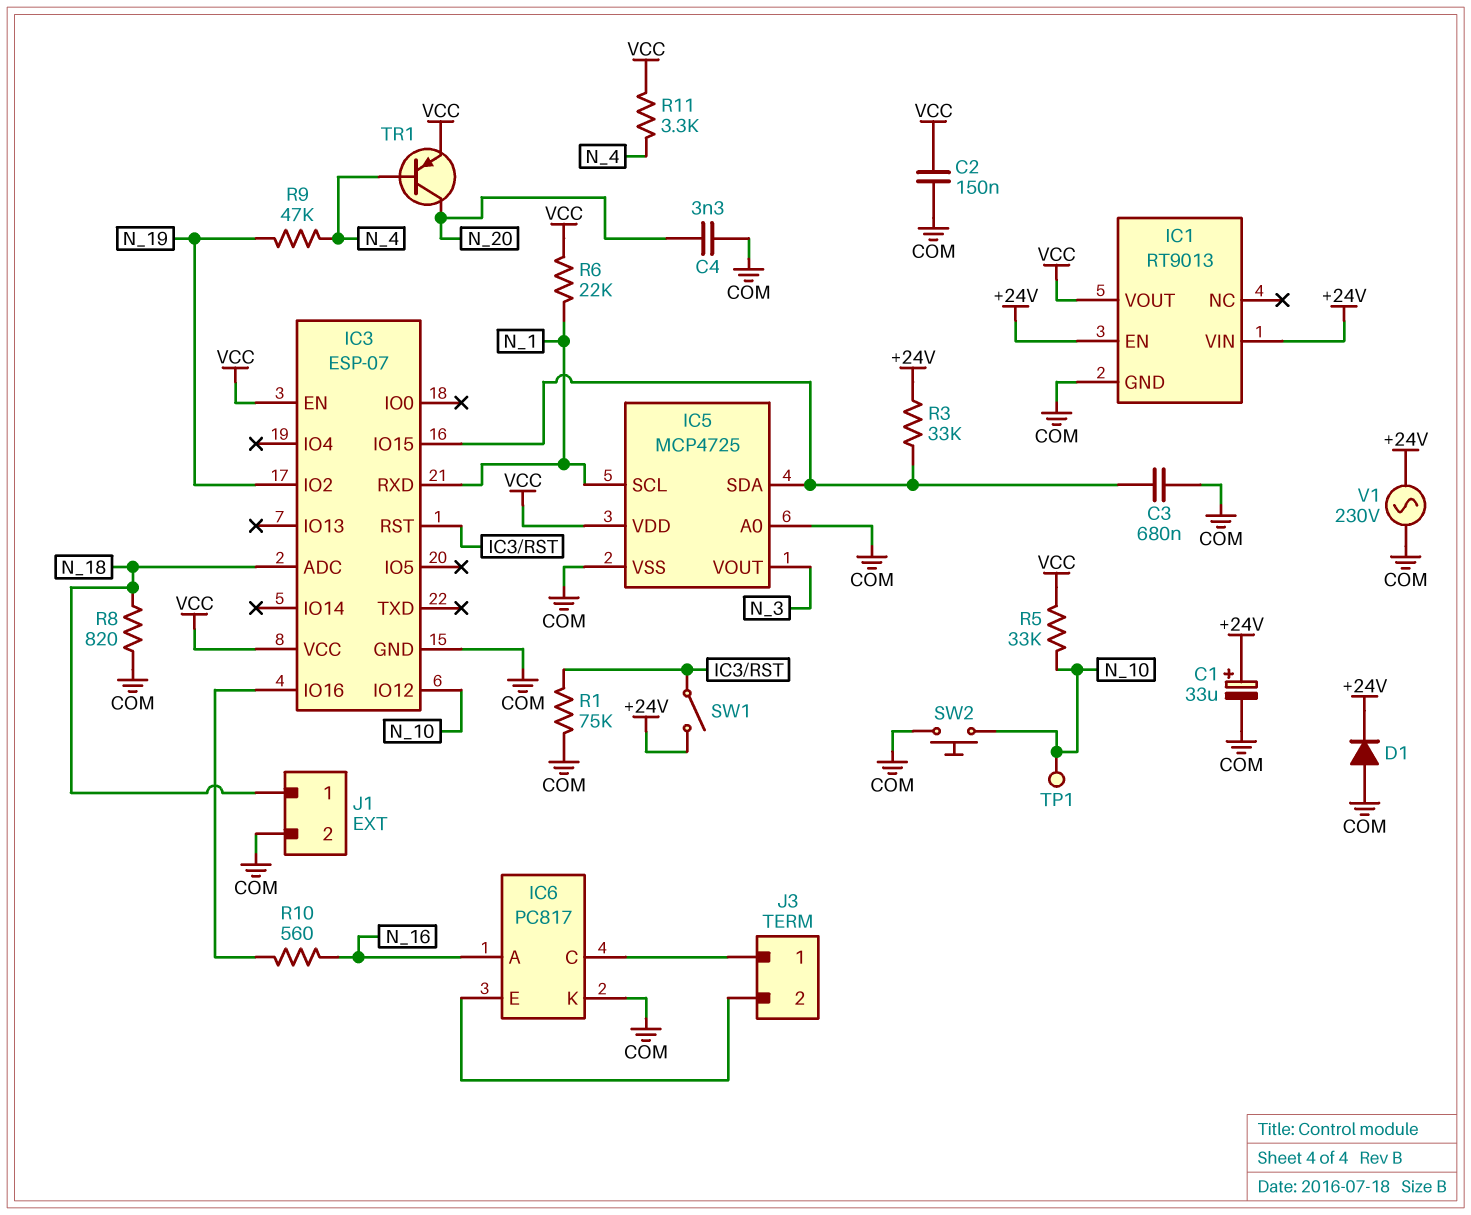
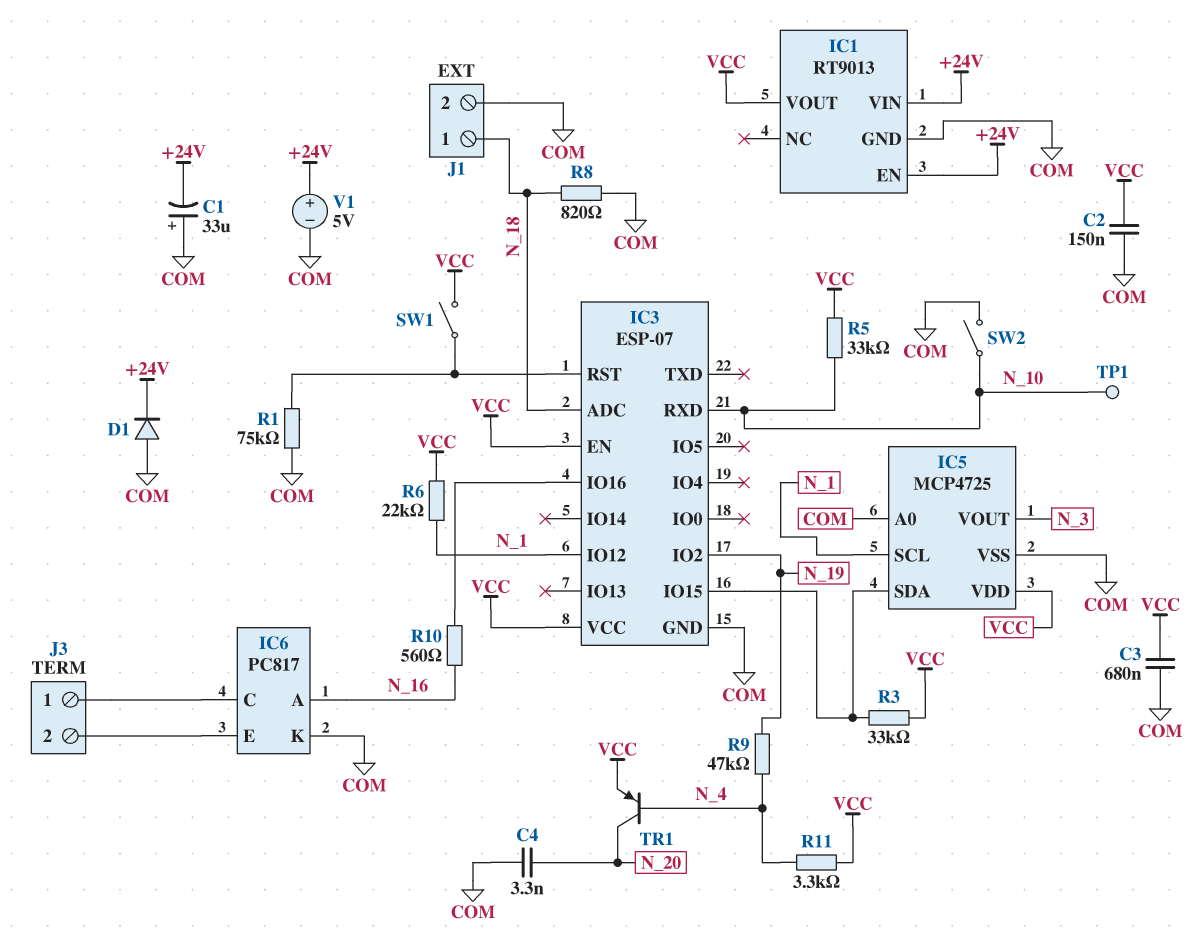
C1: 33uF (plus +24V, minus COM) -> 33uF (plus COM, minus +24V)
C3: 680nF (COM, IC3/IO15) -> 680nF (COM, VCC)
IC3 pin IO12: N_10 -> N_1
IC3 pin RXD: N_1 -> N_10
R3: 33k (+24V, IC3/IO15) -> 33k (IC3/IO15, VCC)
SW1: switch (+24V, IC3/RST) -> switch (IC3/RST, VCC)
SW2: button (COM, N_10) -> switch (COM, N_10)
V1: AC 230V (+24V, COM) -> 5V (plus +24V, minus COM)

